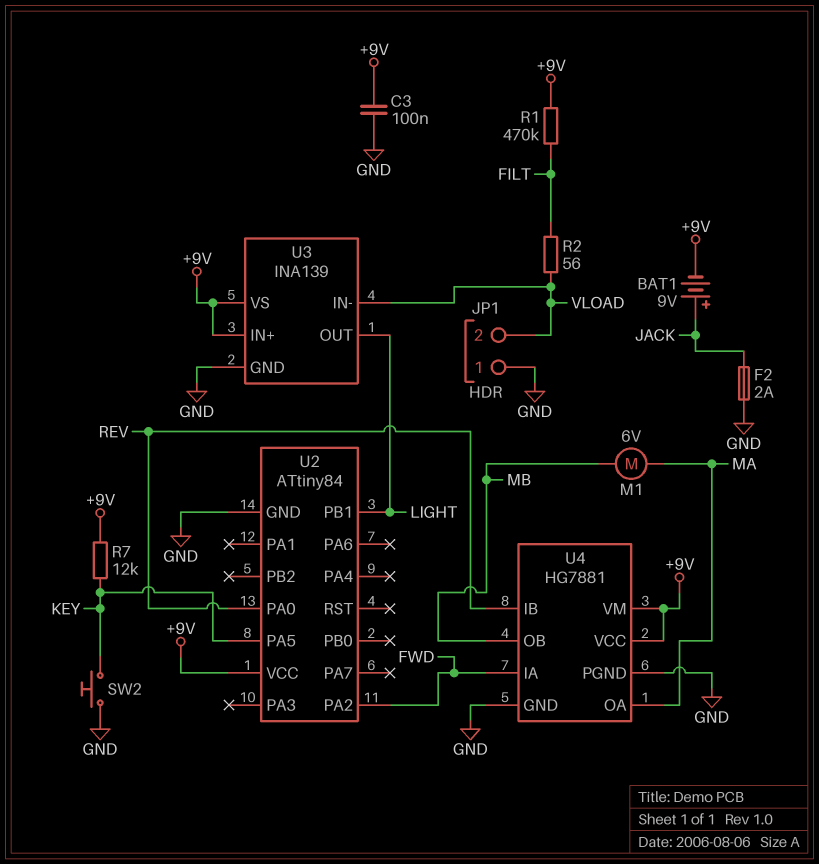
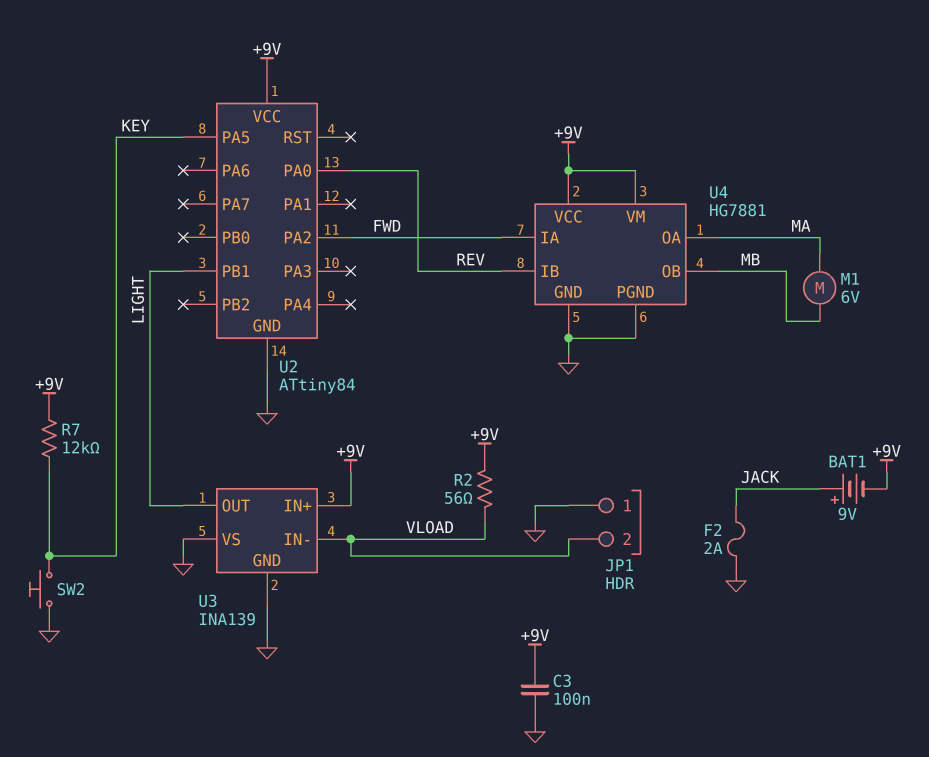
R1: 470k (+9V, FILT) -> none
R2: 56 (FILT, VLOAD) -> 56 (+9V, VLOAD)
U3 pin VS: +9V -> GND

